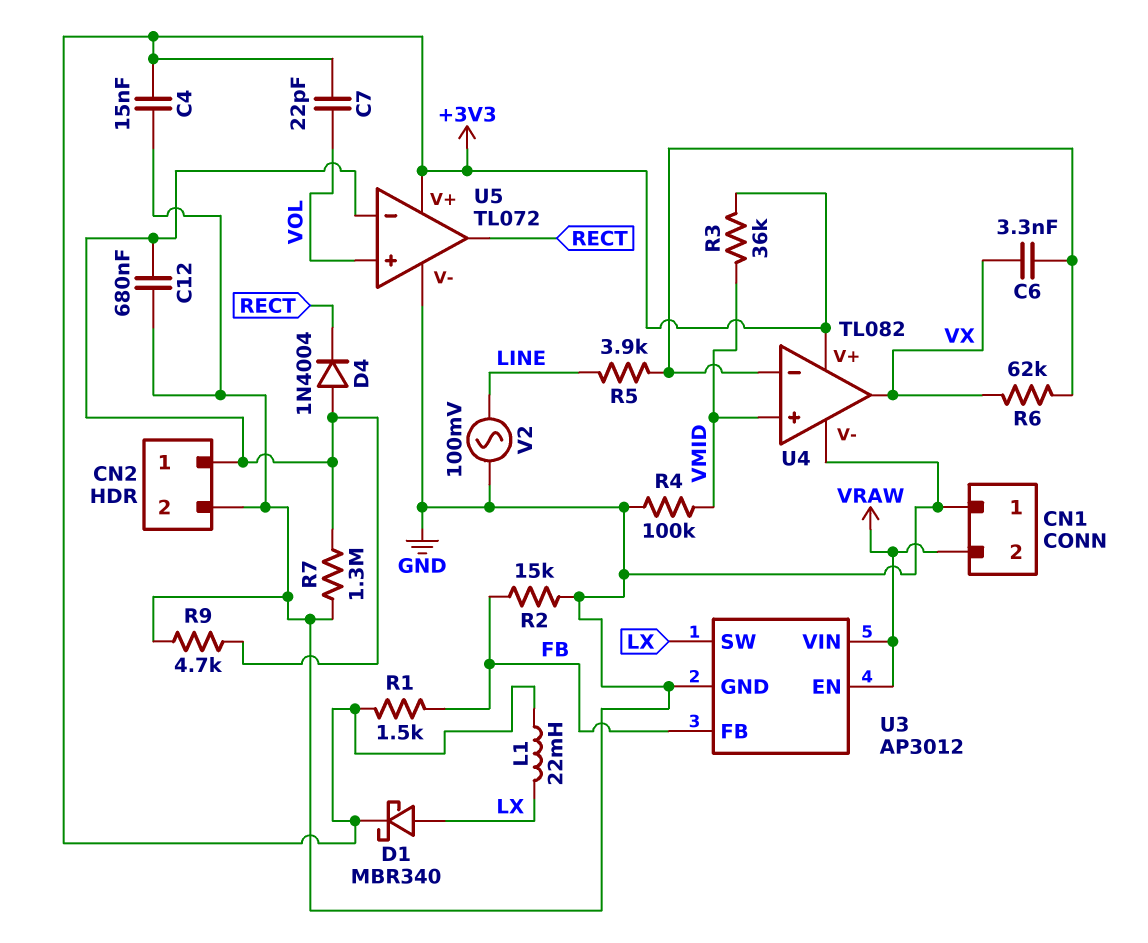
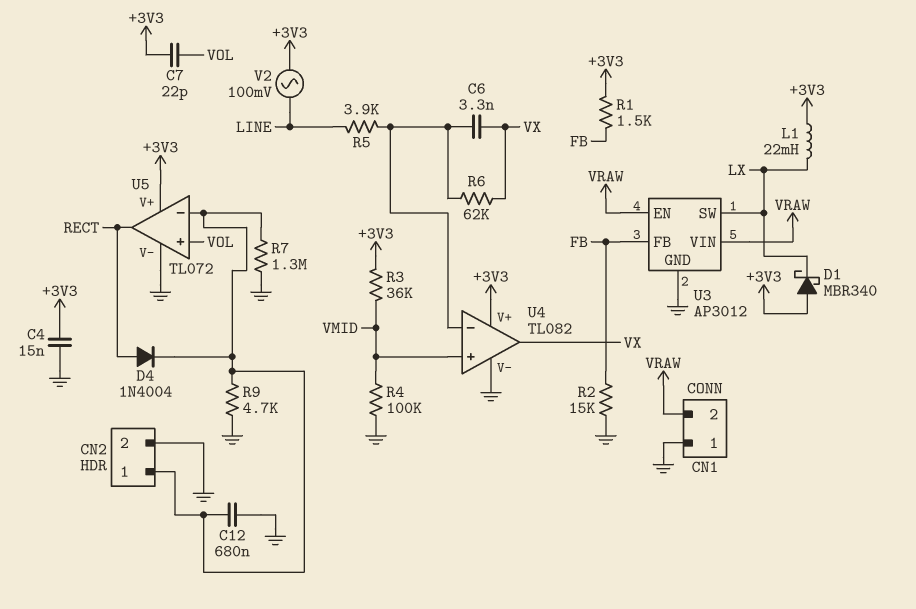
D1: schottky MBR340 (A LX, K +3V3) -> schottky MBR340 (A +3V3, K LX)
D4: diode 1N4004 (A CN2/1, K RECT) -> diode 1N4004 (A RECT, K CN2/1)
V2: AC 100mV (GND, LINE) -> AC 100mV (+3V3, LINE)

